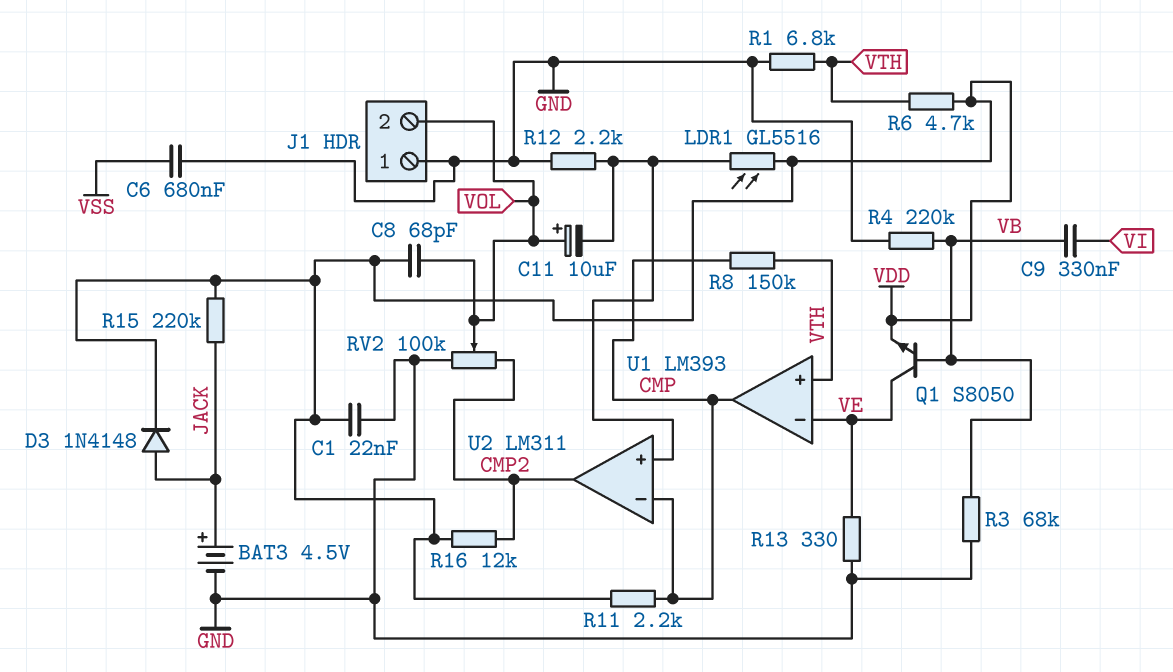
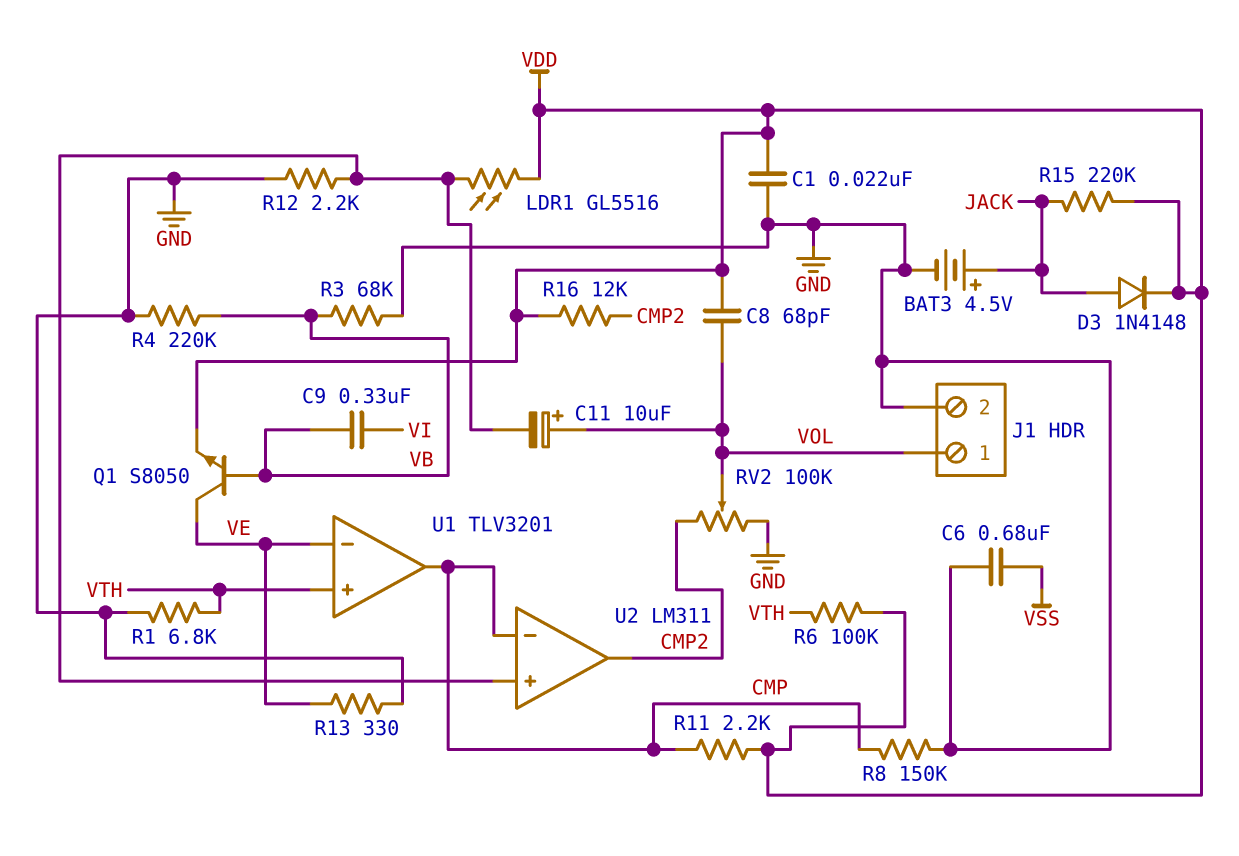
J1 pin 1: GND -> VOL
J1 pin 2: VOL -> GND
R6: 4.7k (VDD, VTH) -> 100k (VDD, VTH)
R8: 150k (CMP, VTH) -> 150k (CMP, GND)
U1: LM393 -> TLV3201

